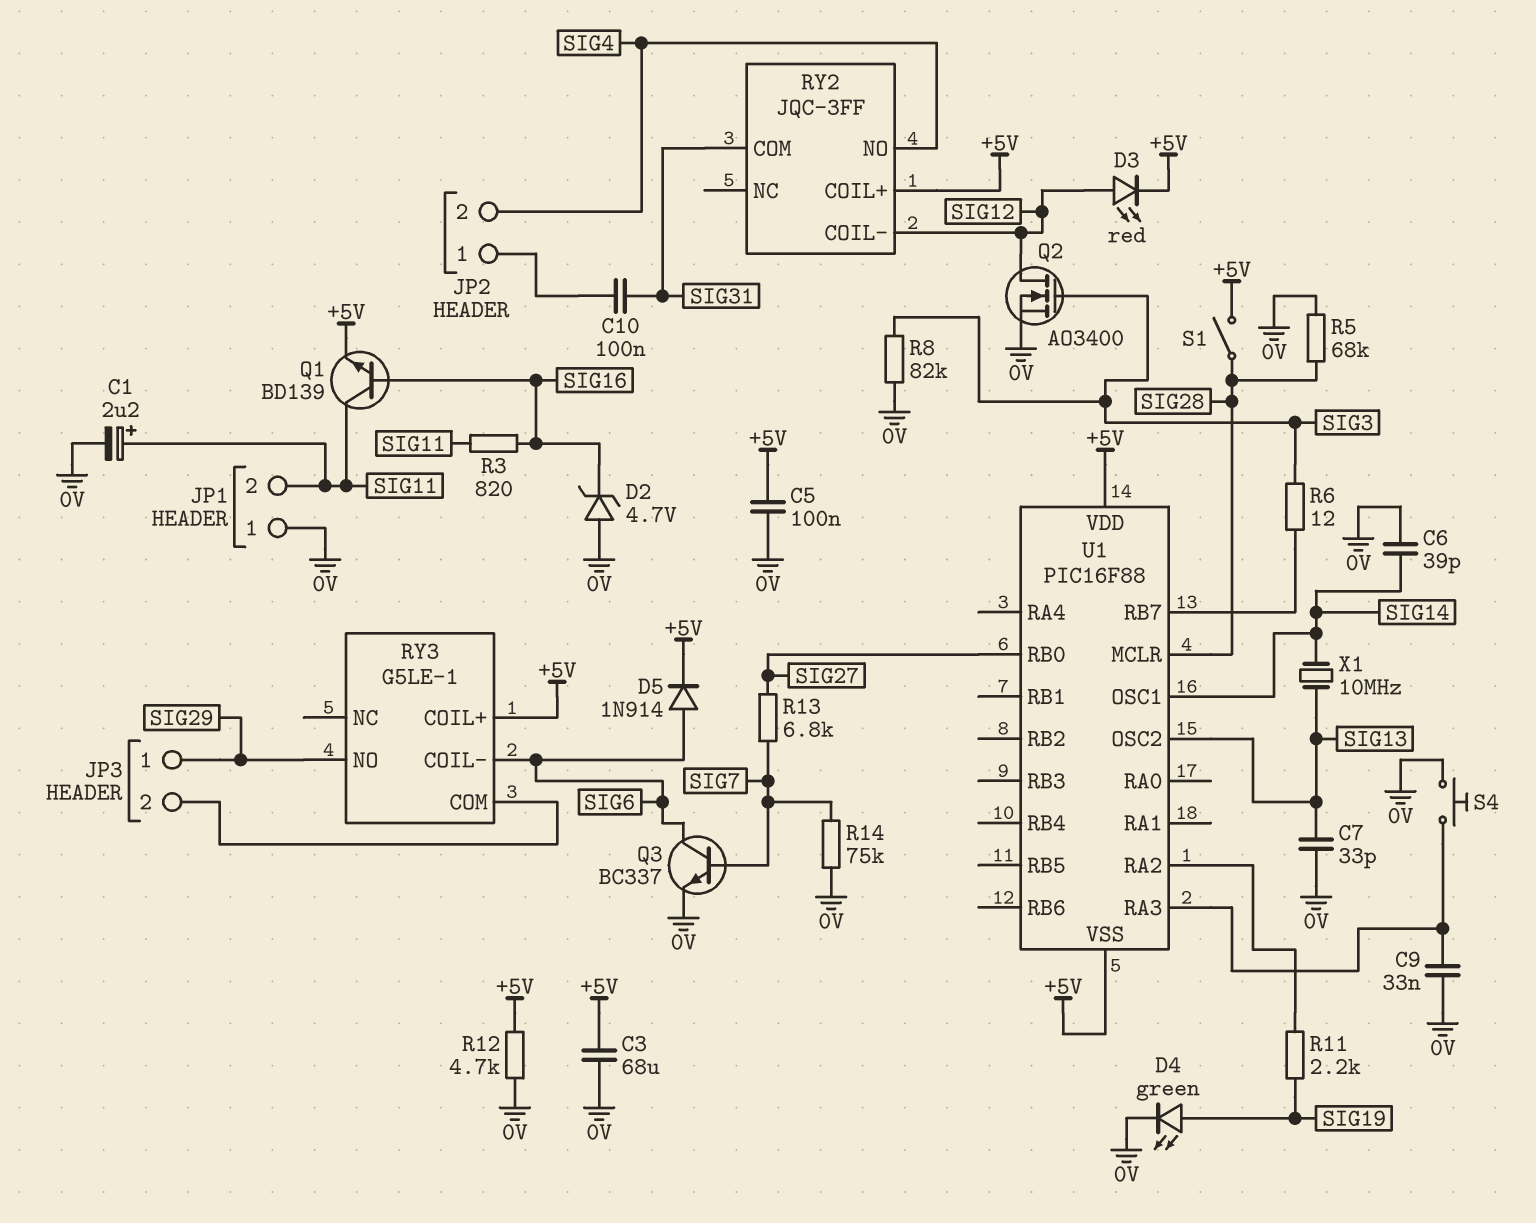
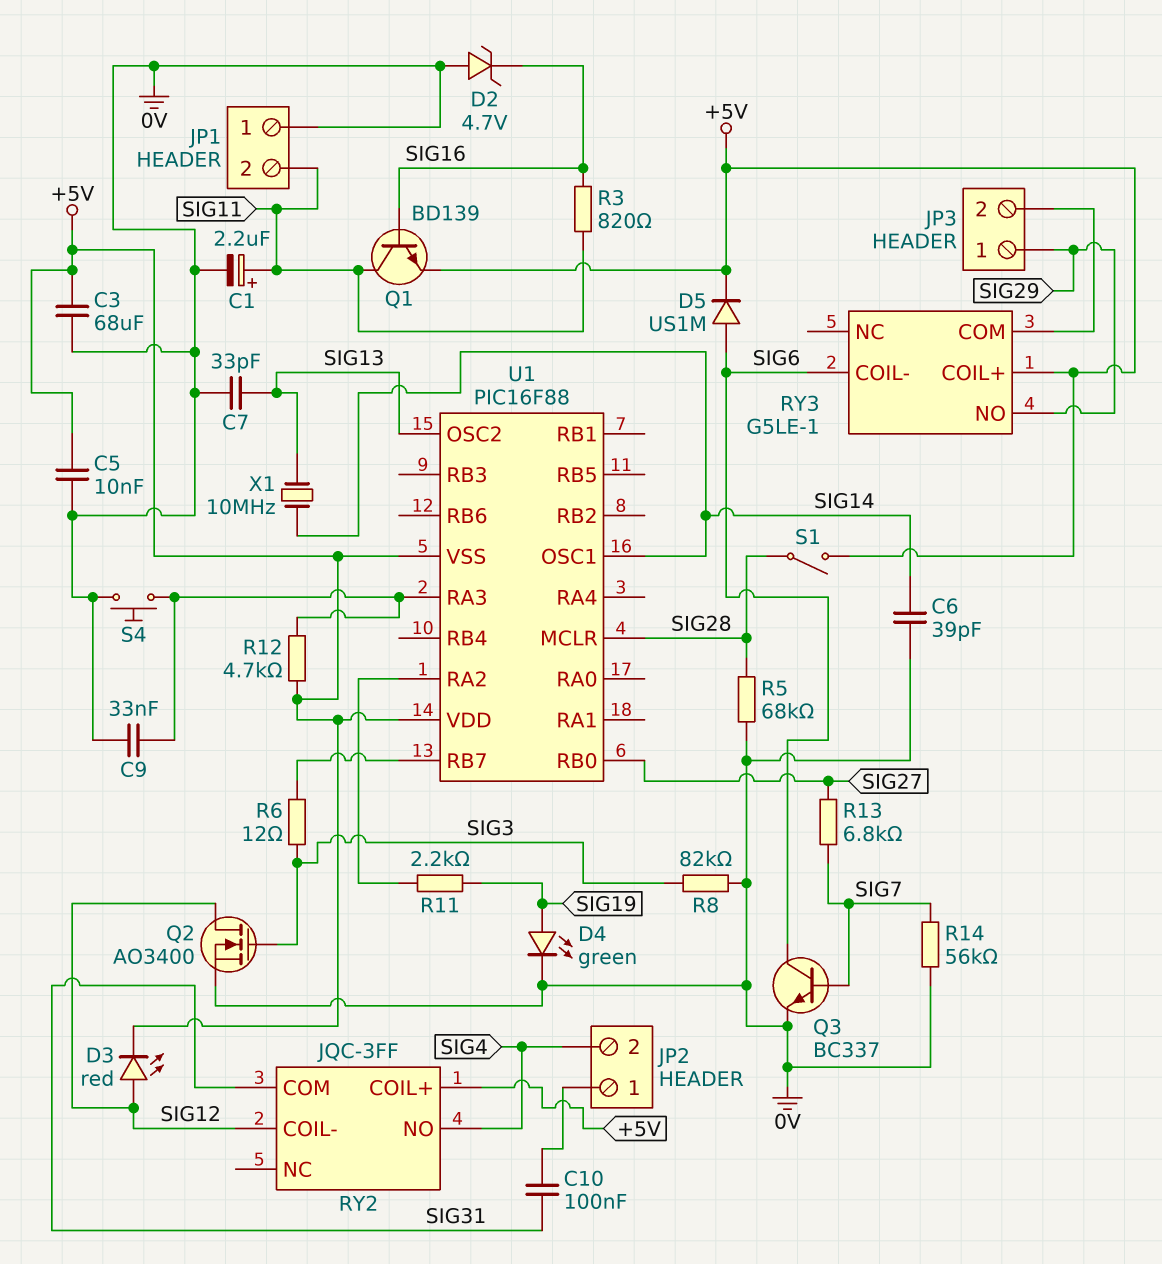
C5: 100nF (+5V, 0V) -> 10nF (+5V, 0V)
D5: diode 1N914 (A SIG6, K +5V) -> diode US1M (A SIG6, K +5V)
R12: 4.7k (+5V, 0V) -> 4.7k (+5V, U1/RA3)
R14: 75k (0V, SIG7) -> 56k (0V, SIG7)

